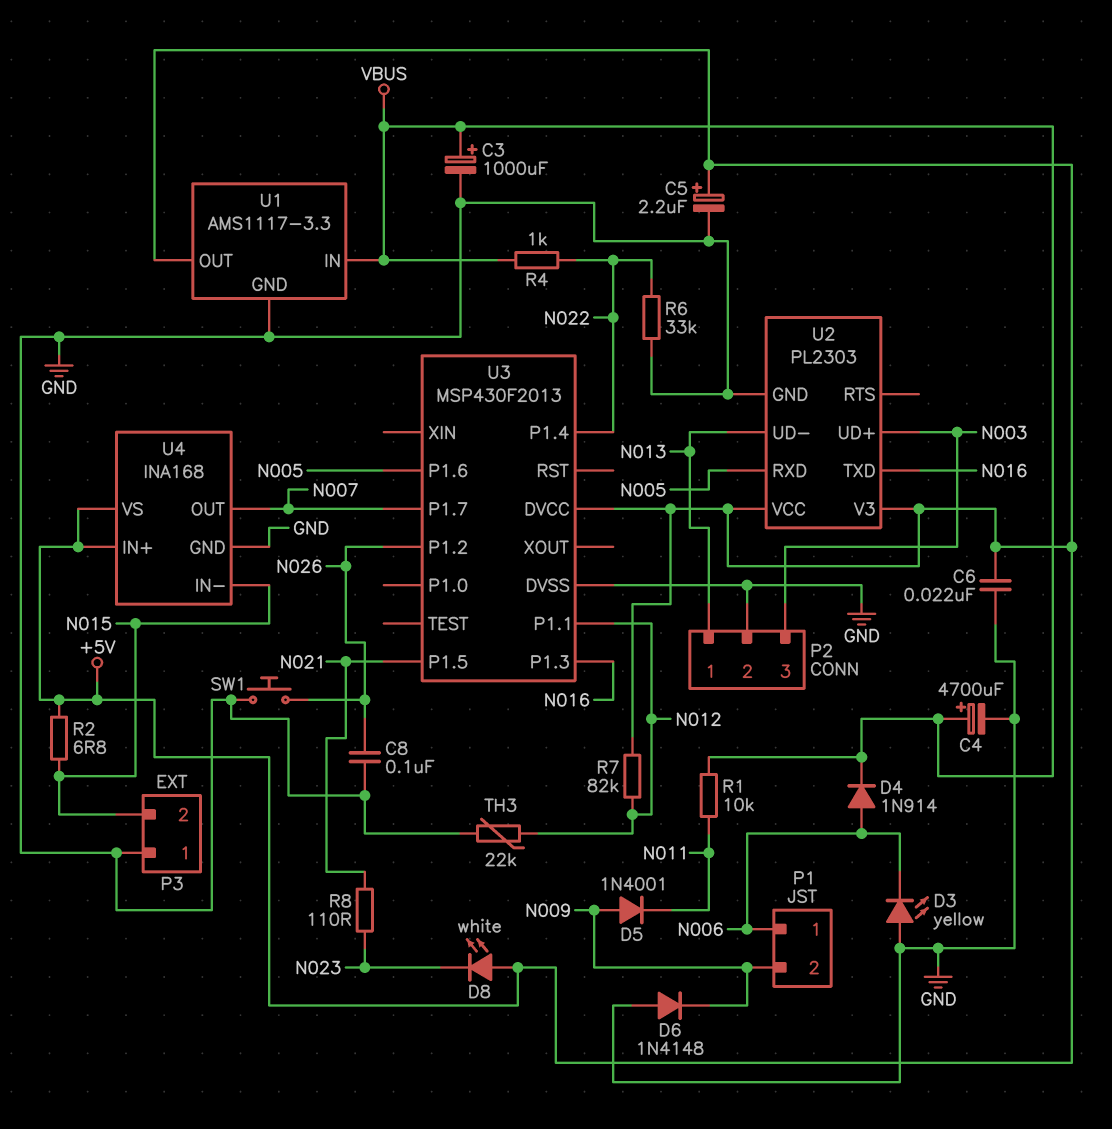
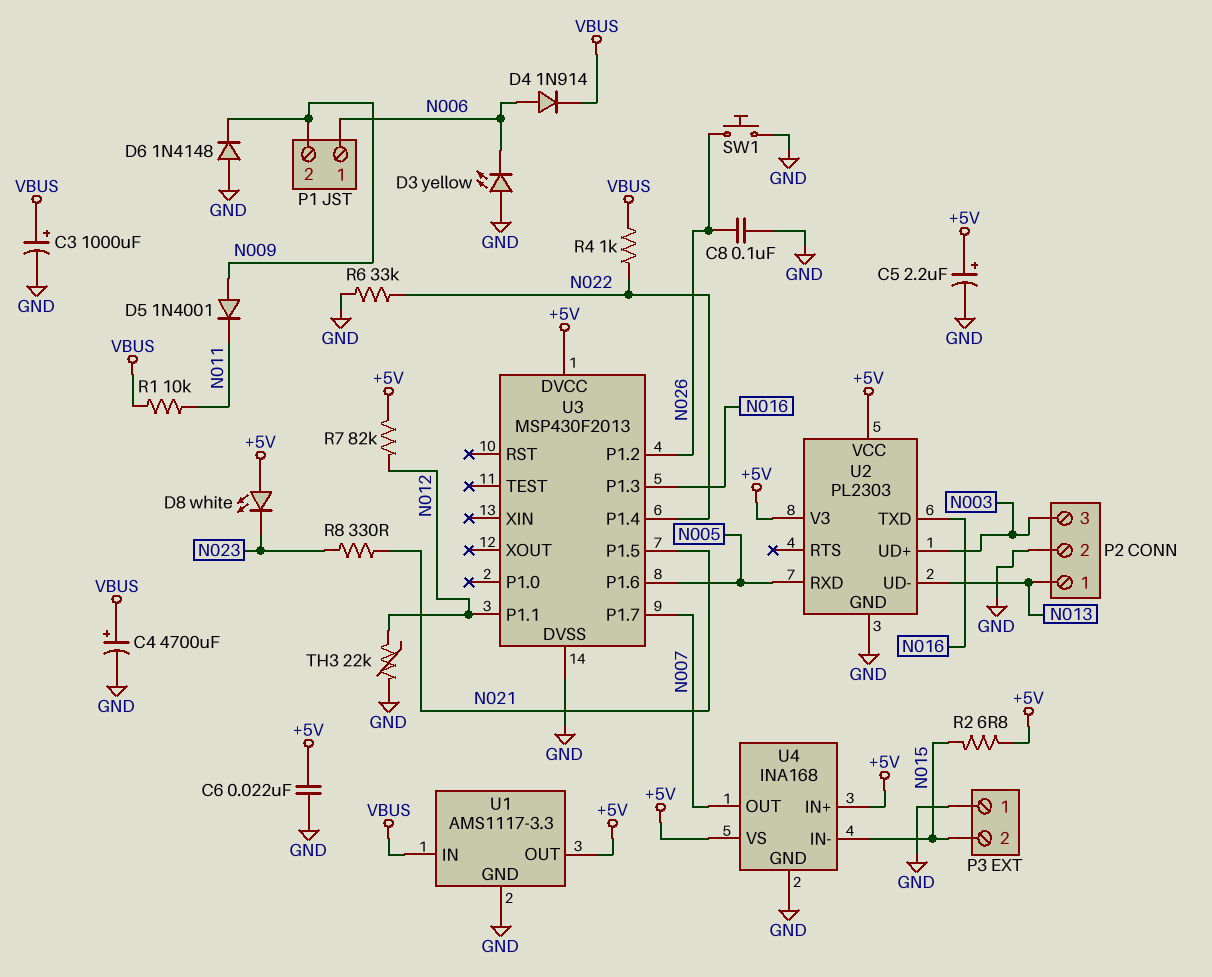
R8: 110 (N021, N023) -> 330 (N021, N023)

